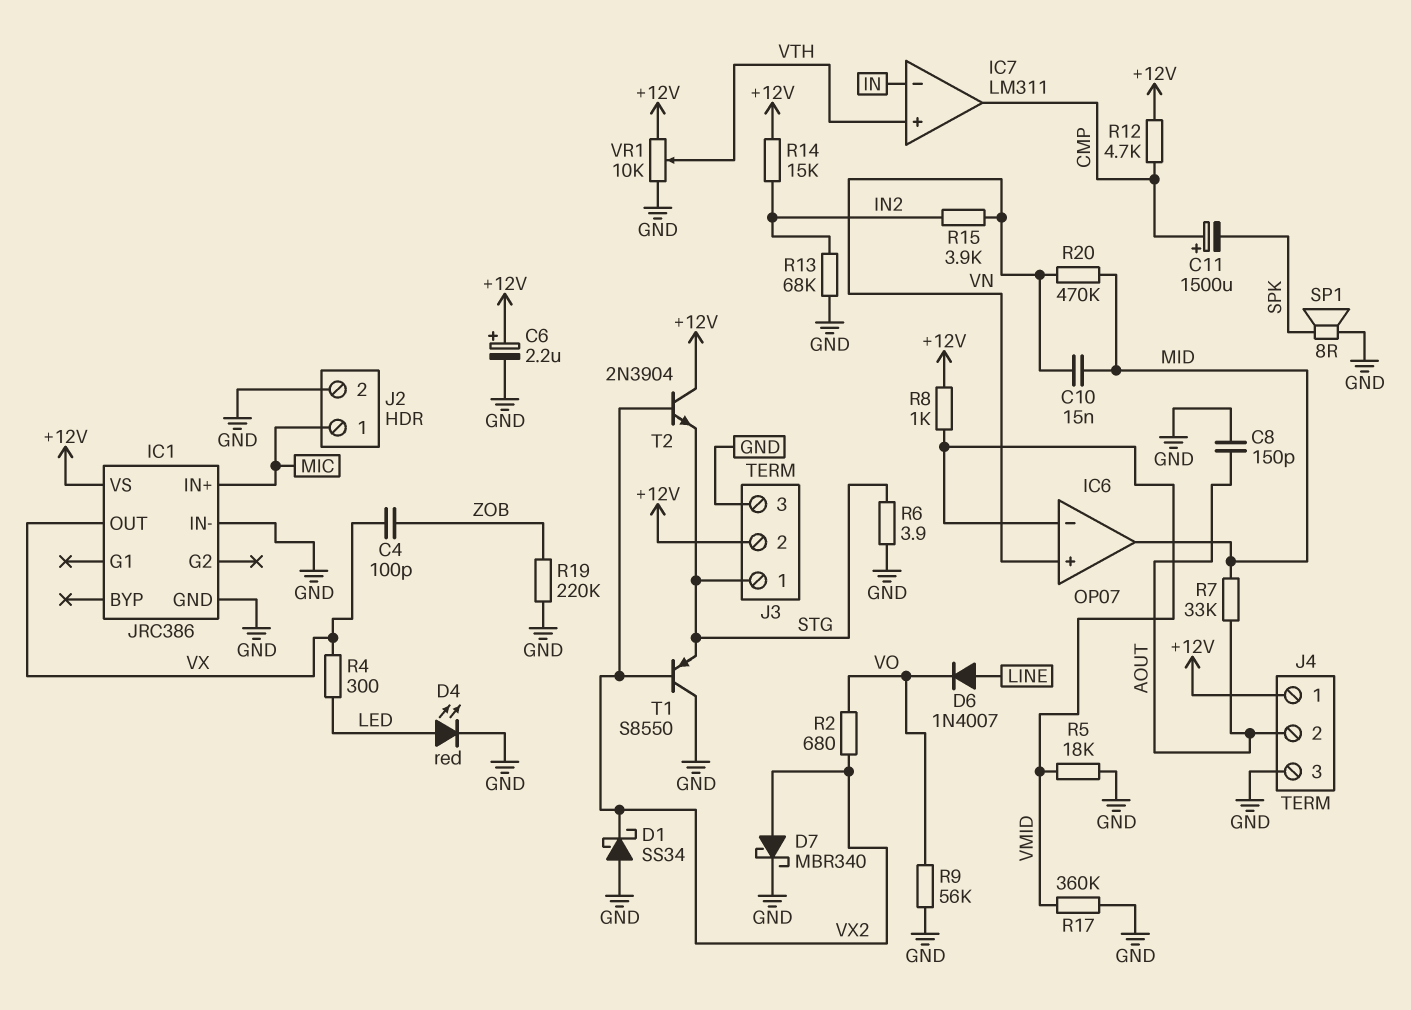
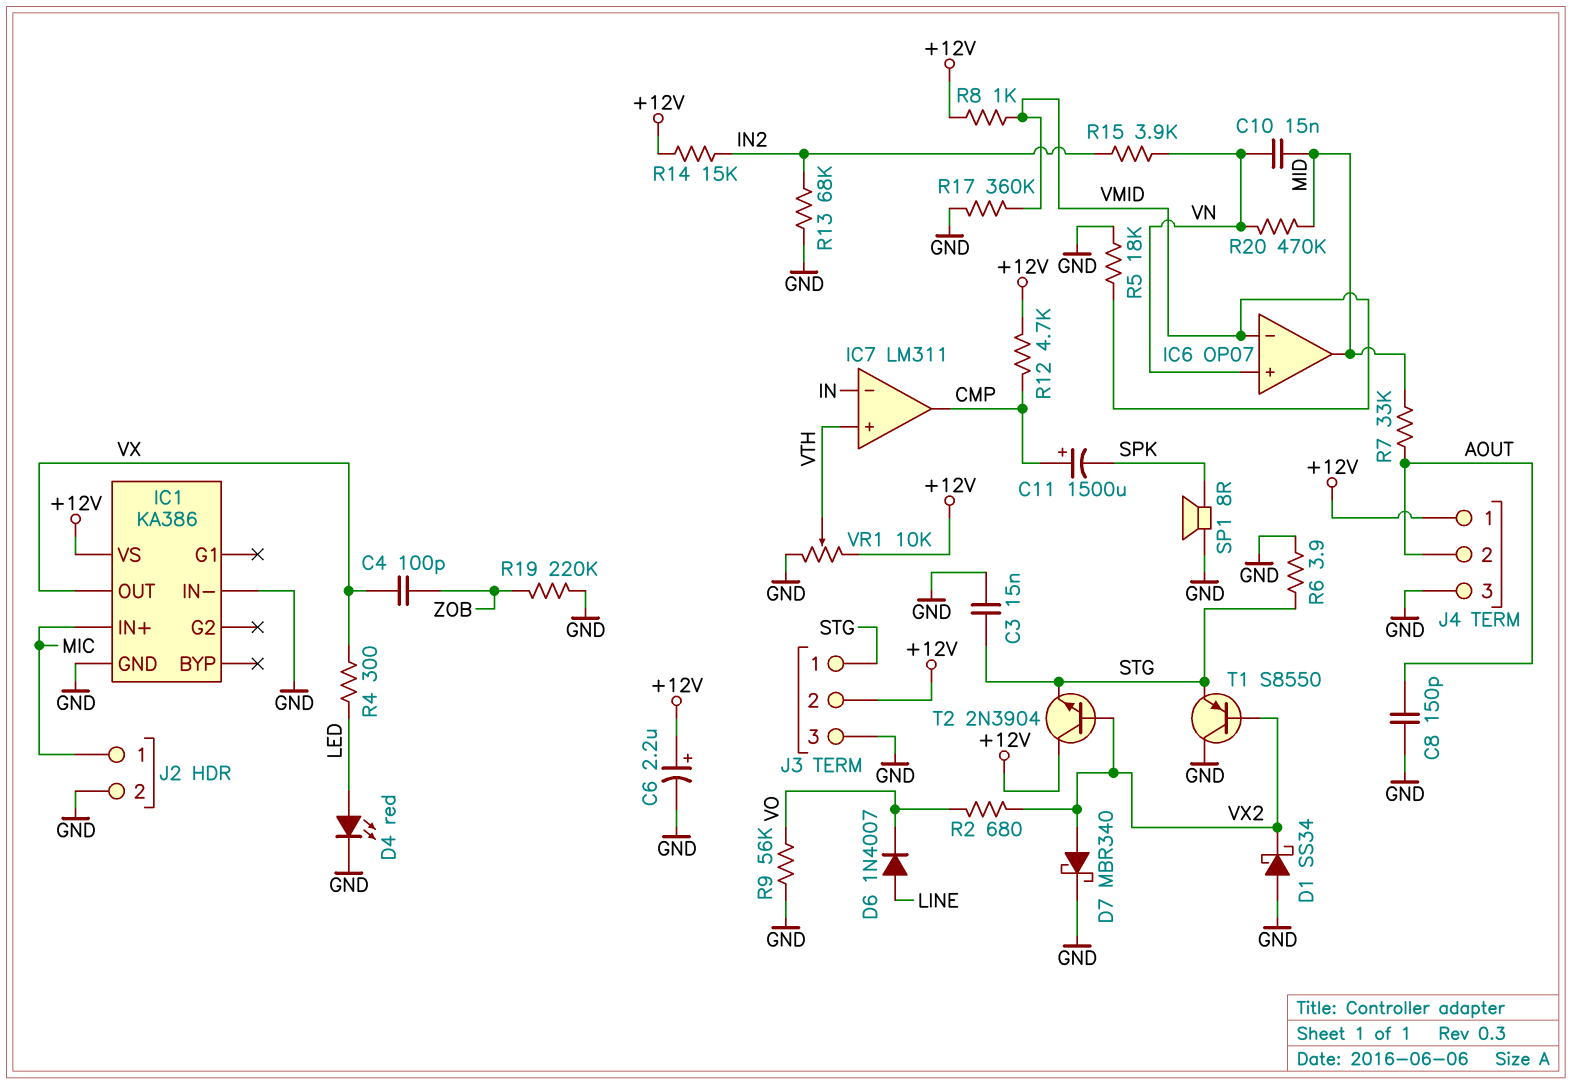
C3: none -> 15nF (GND, STG)
IC1: JRC386 -> KA386

